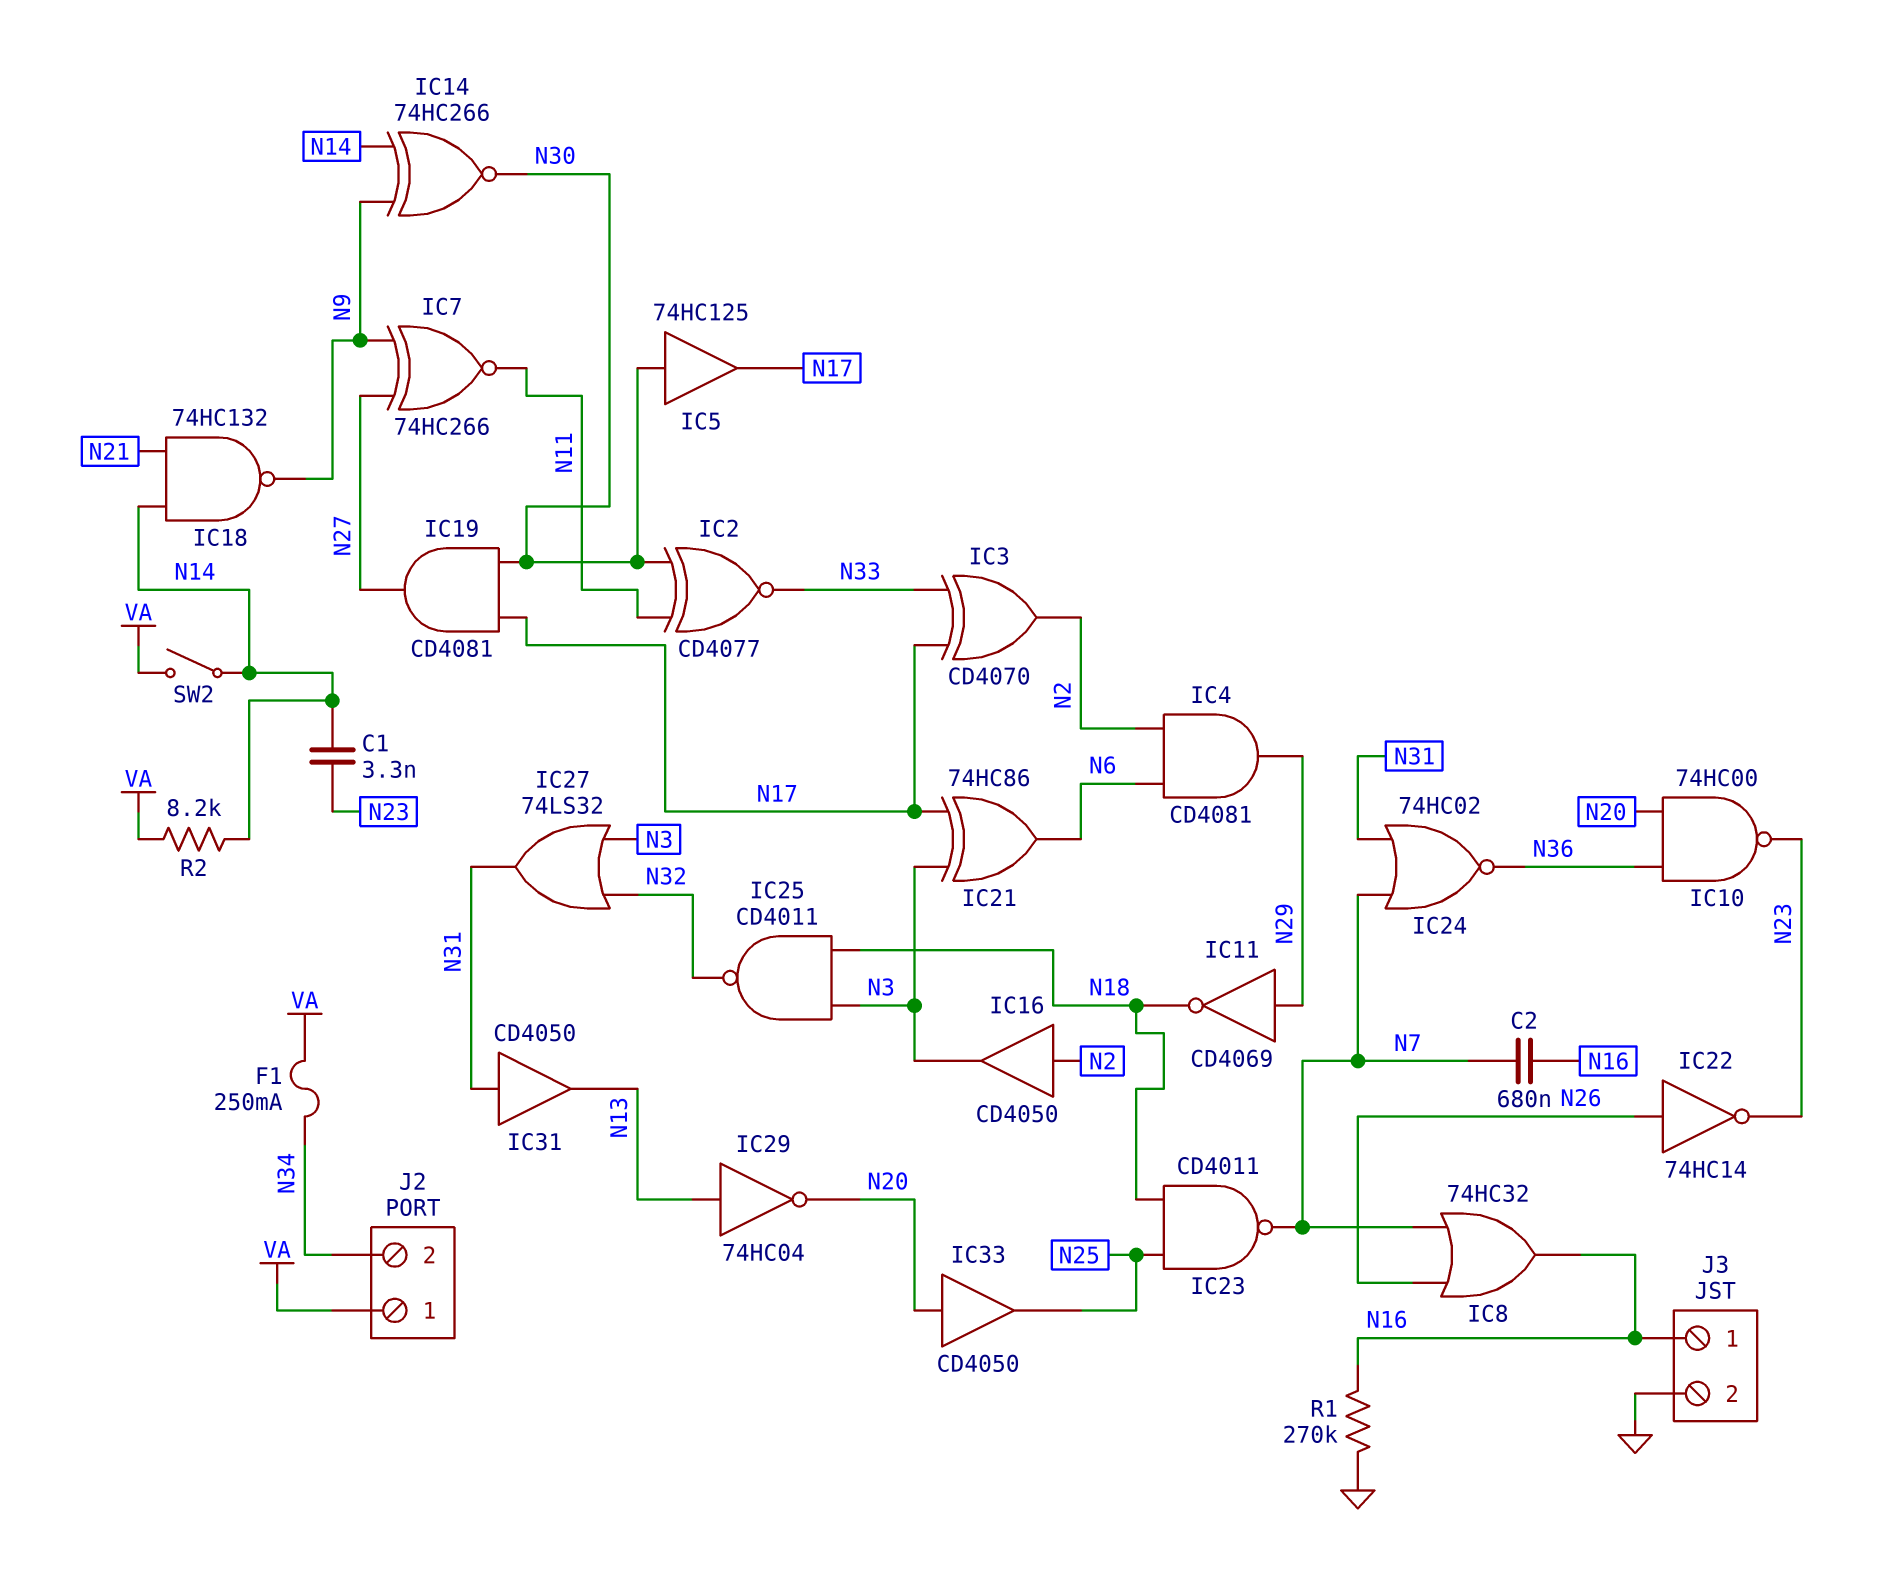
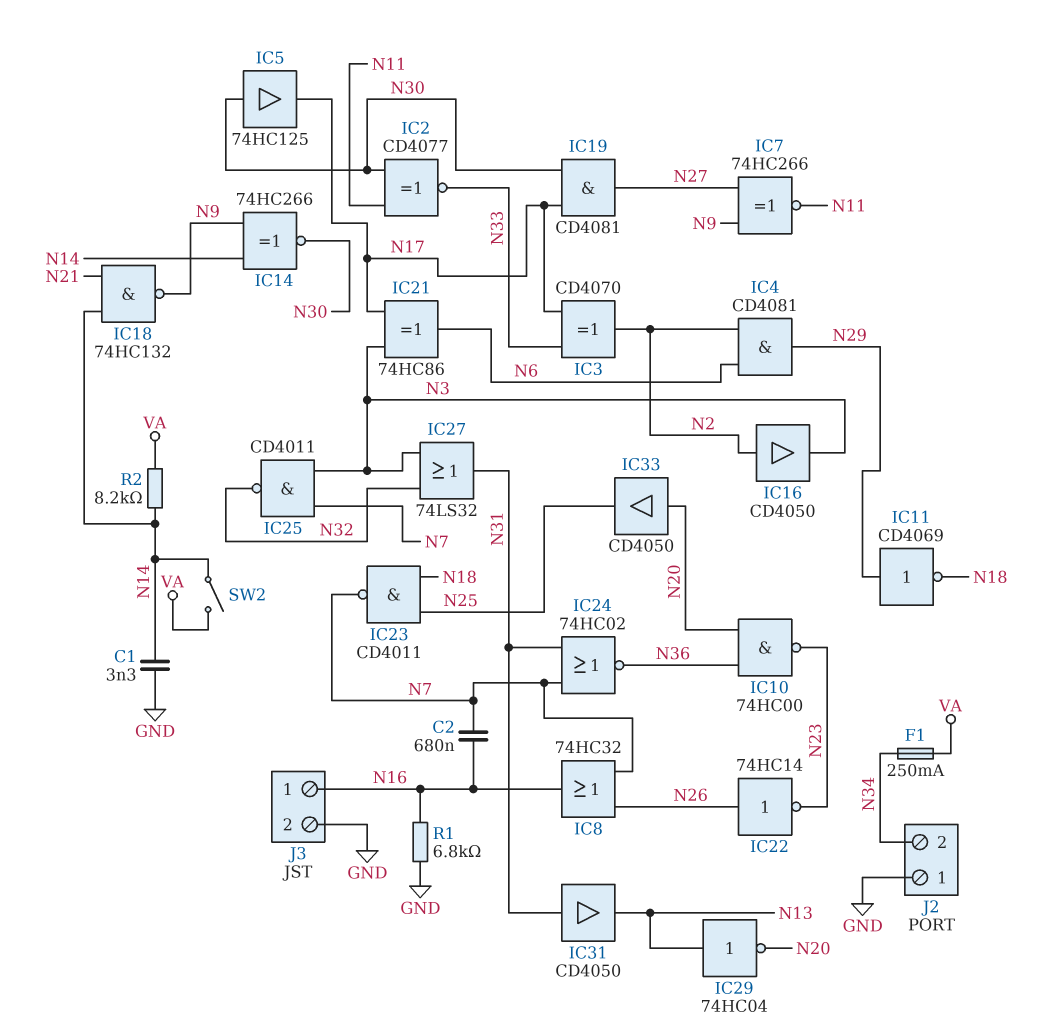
C1: 3.3nF (N14, N23) -> 3.3nF (GND, N14)
IC25: NAND CD4011 (in N3, in N18, out N32) -> NAND CD4011 (in N3, in N7, out N32)
J2 pin 1: VA -> GND
R1: 270k (GND, N16) -> 6.8k (GND, N16)

